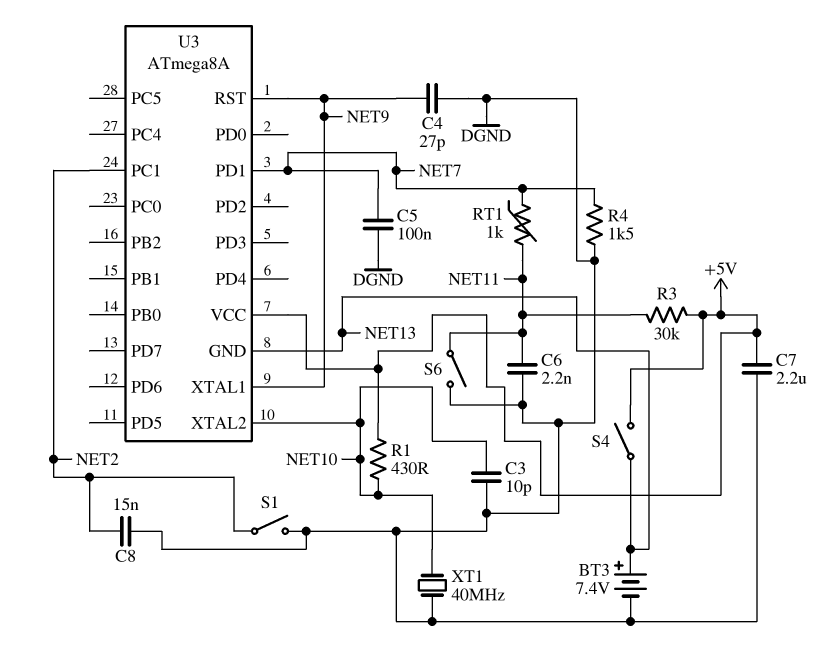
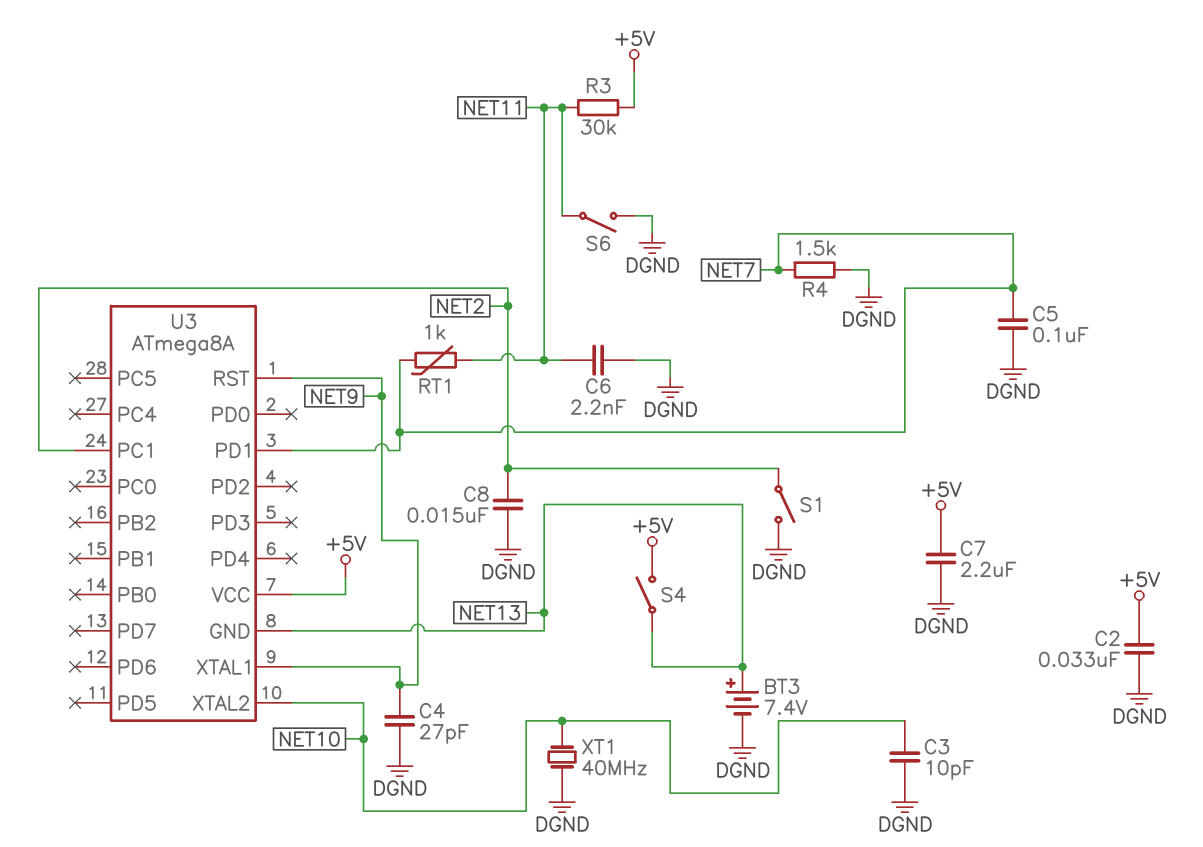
C2: none -> 33nF (+5V, DGND)
R1: 430 (+5V, NET10) -> none

